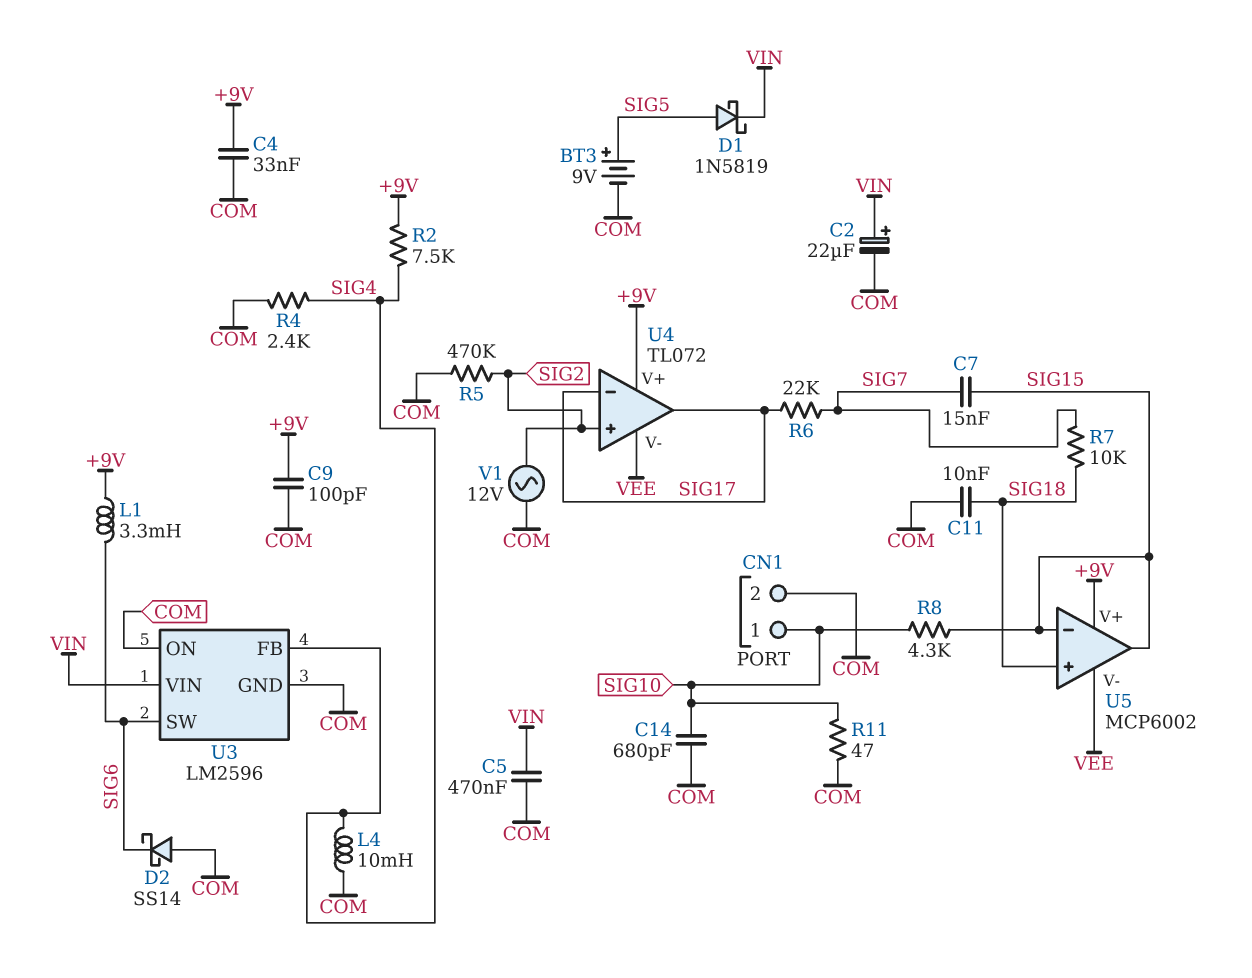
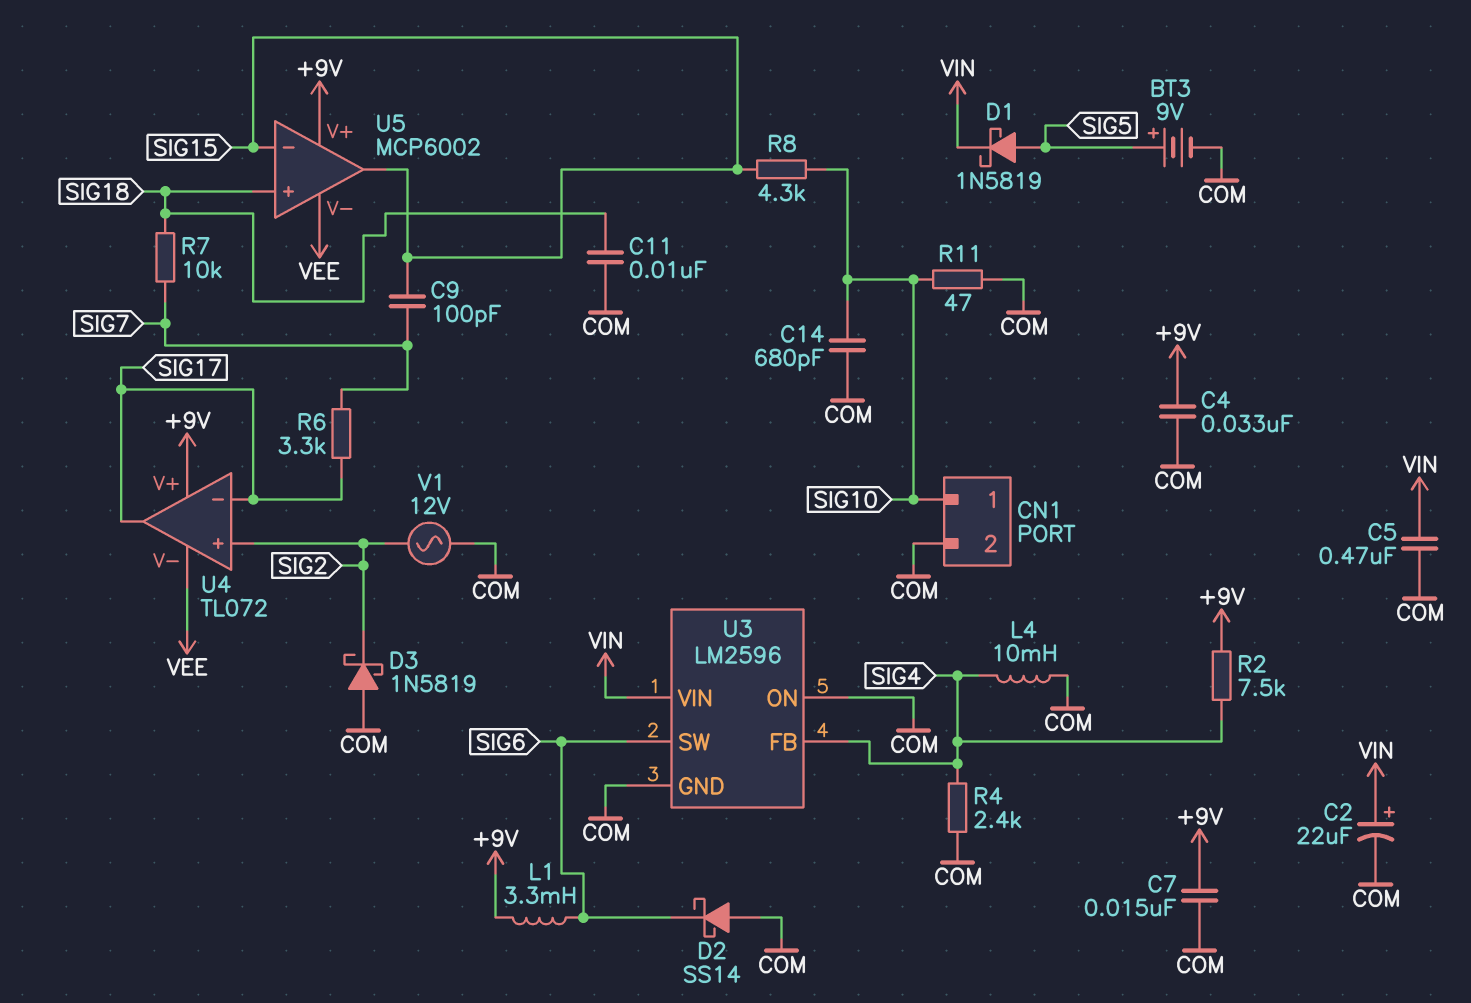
C7: 15nF (SIG7, SIG15) -> 15nF (+9V, COM)
C9: 100pF (+9V, COM) -> 100pF (SIG7, SIG15)
D3: none -> schottky 1N5819 (A COM, K SIG2)
R5: 470k (COM, SIG2) -> none
R6: 22k (SIG7, SIG17) -> 3.3k (SIG7, SIG17)

